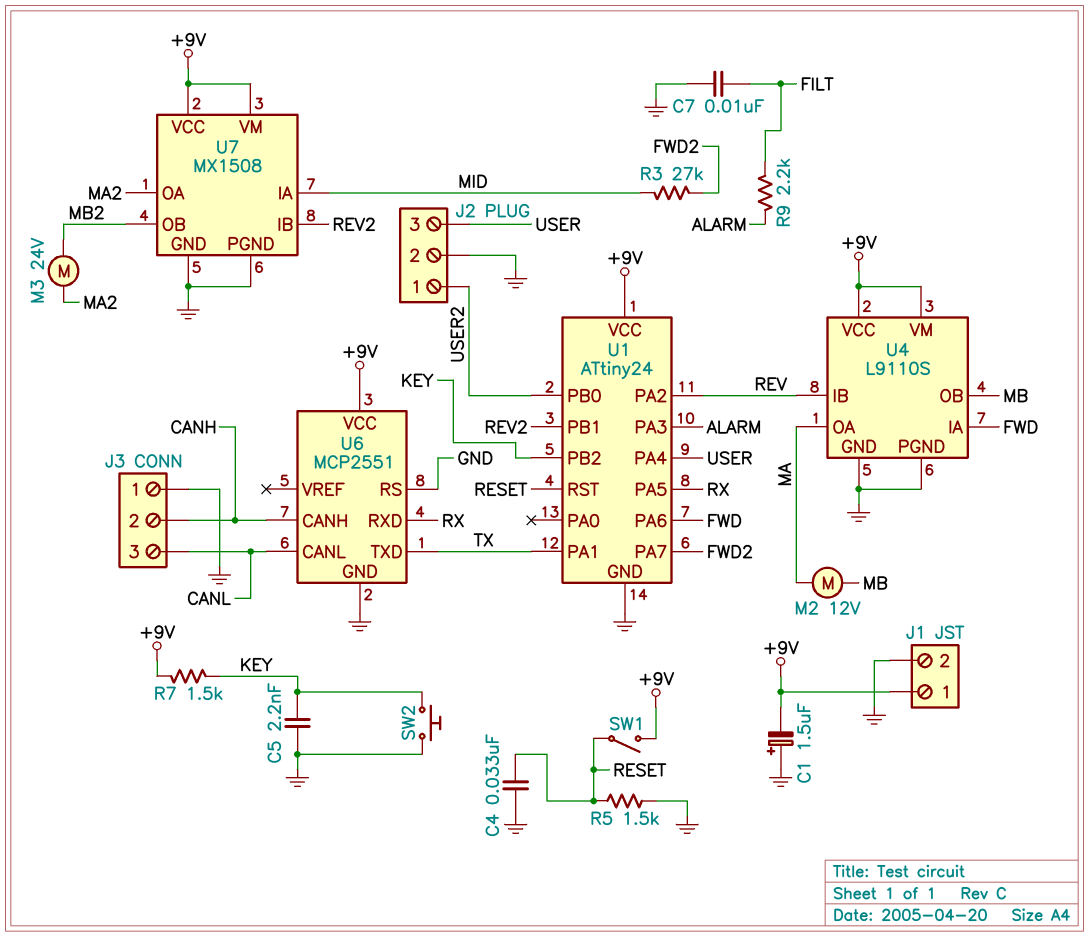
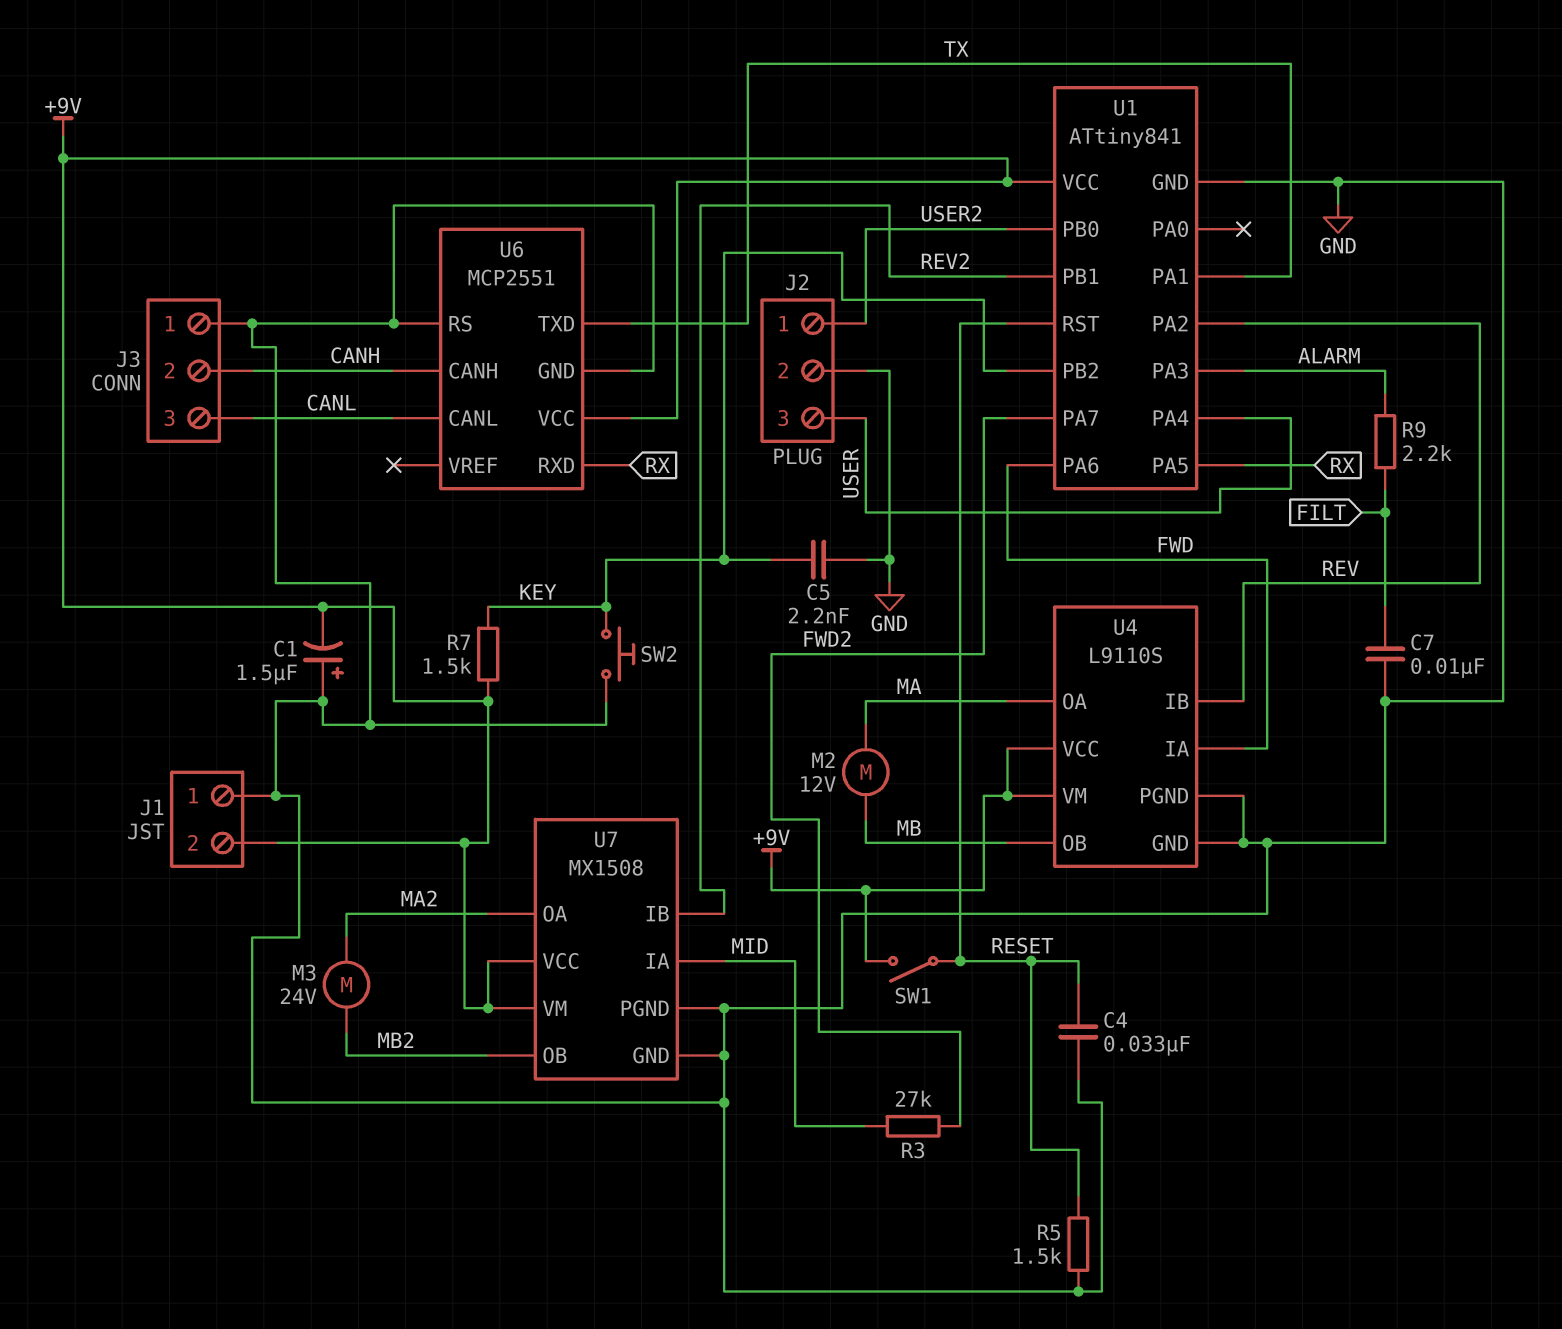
J1 pin 1: +9V -> GND
J1 pin 2: GND -> +9V
U1: ATtiny24 -> ATtiny841

